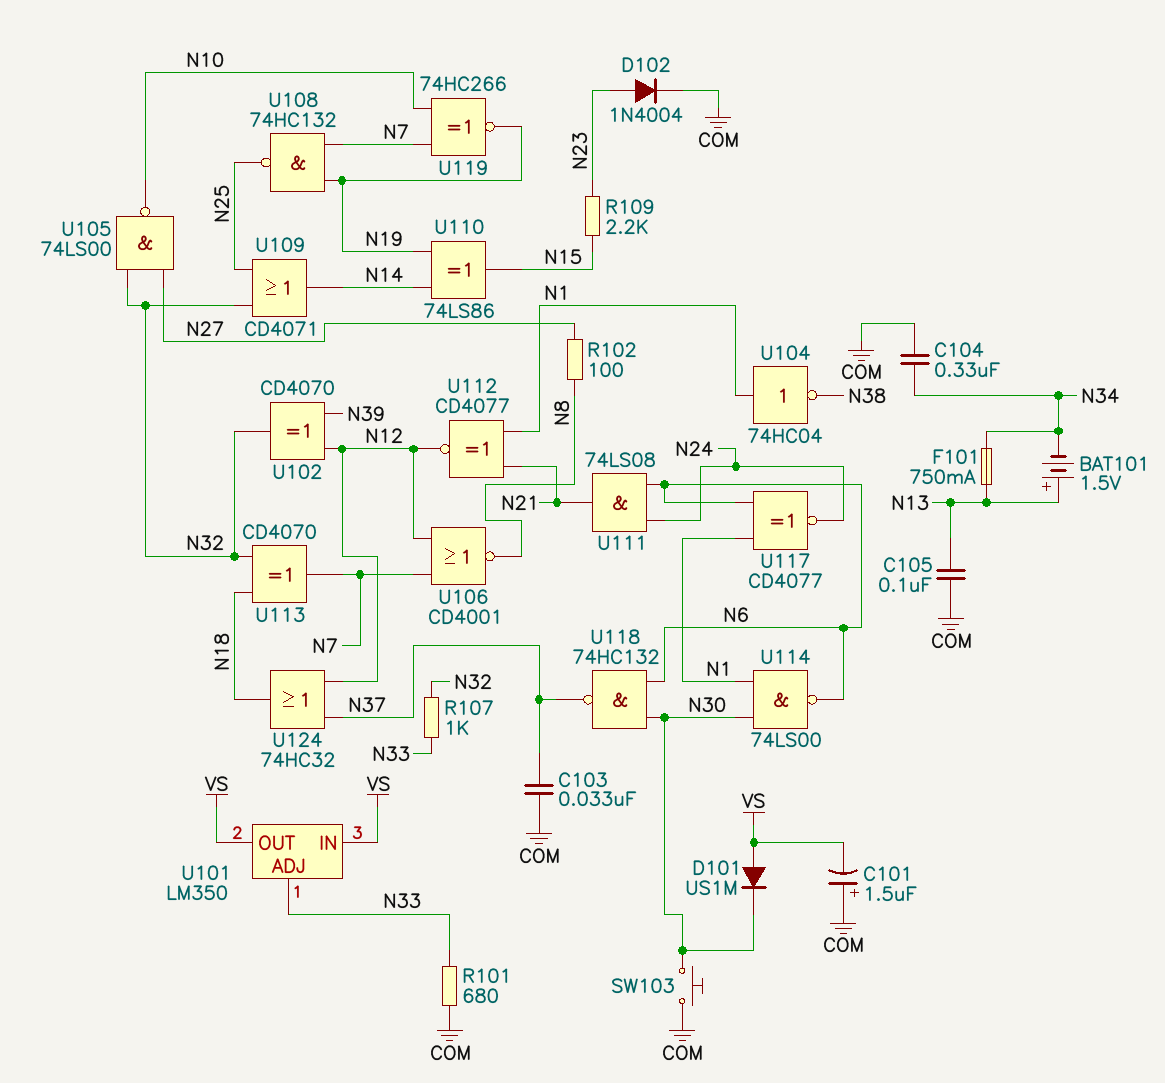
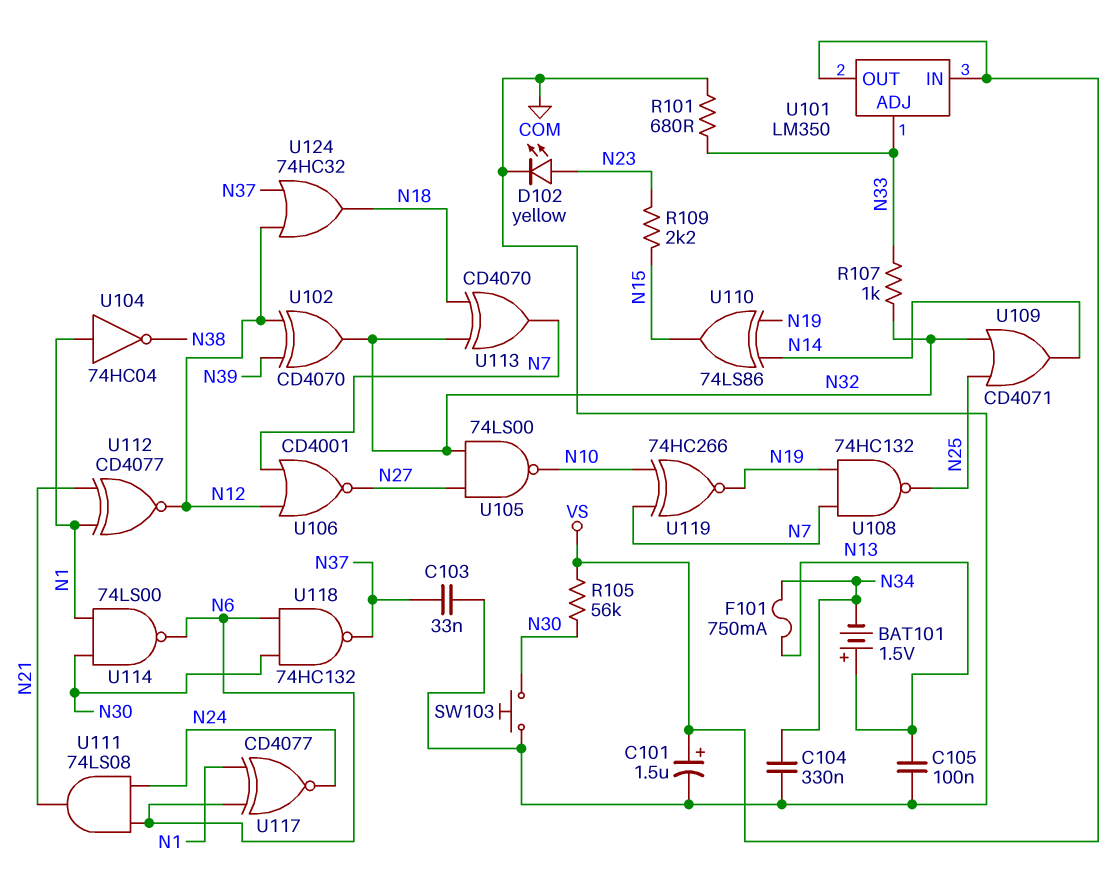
C101: 1.5uF (plus COM, minus VS) -> 1.5uF (plus VS, minus COM)
D101: diode US1M (A VS, K N30) -> none
D102: diode 1N4004 (A N23, K COM) -> LED yellow (A N23, K COM)
R102: 100 (N8, N27) -> none
R105: none -> 56k (N30, VS)
U106: NOR CD4001 (in N7, in N12, out N8) -> NOR CD4001 (in N7, in N12, out N27)

